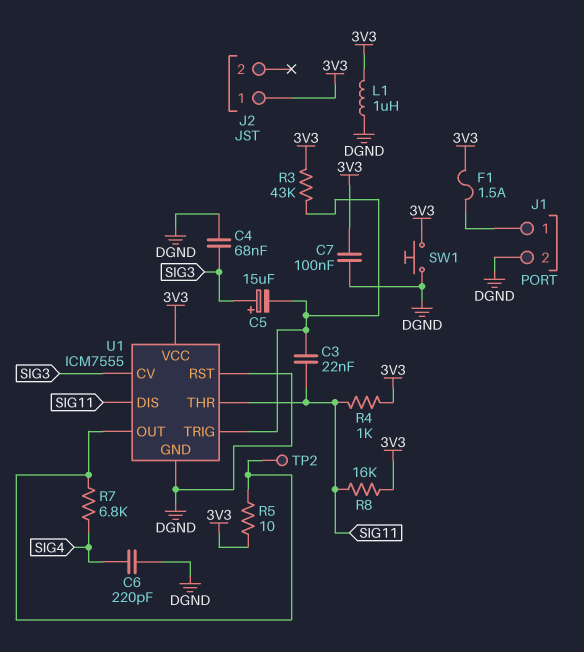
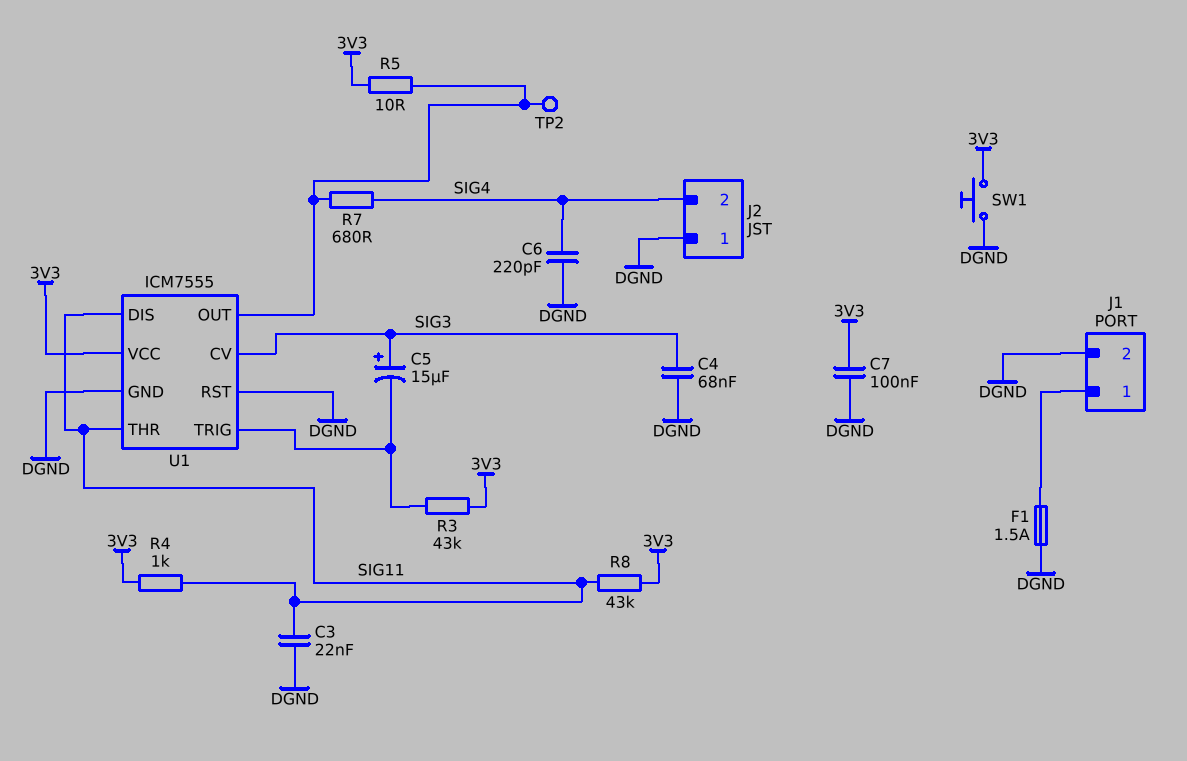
C3: 22nF (SIG11, U1/TRIG) -> 22nF (DGND, SIG11)
F1: 1.5A (3V3, J1/1) -> 1.5A (DGND, J1/1)
J2 pin 1: 3V3 -> DGND
J2 pin 2: none -> SIG4
L1: 1uH (3V3, DGND) -> none
R7: 6.8k (SIG4, U1/OUT) -> 680 (SIG4, U1/OUT)
R8: 16k (3V3, SIG11) -> 43k (3V3, SIG11)

